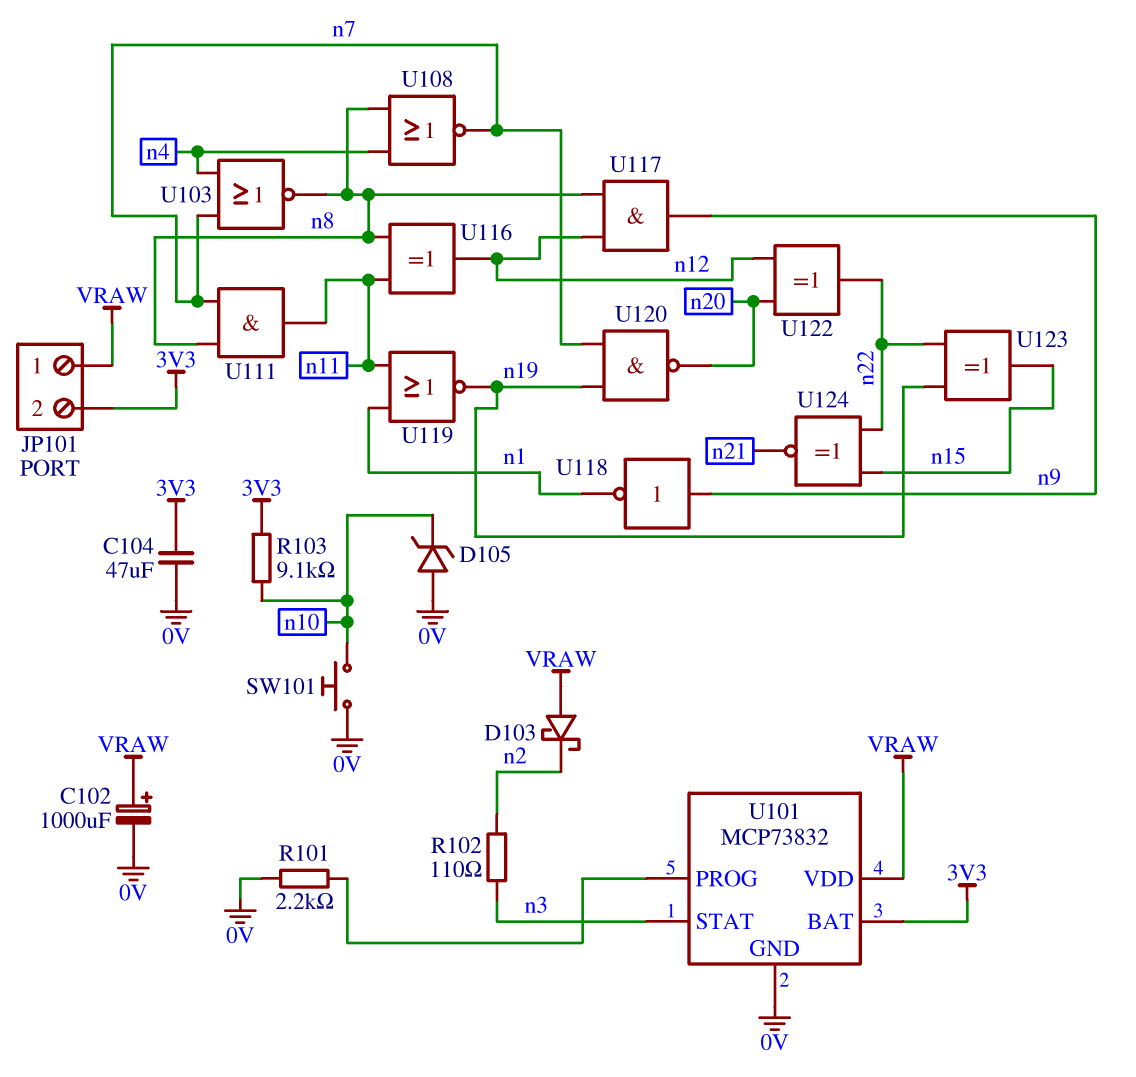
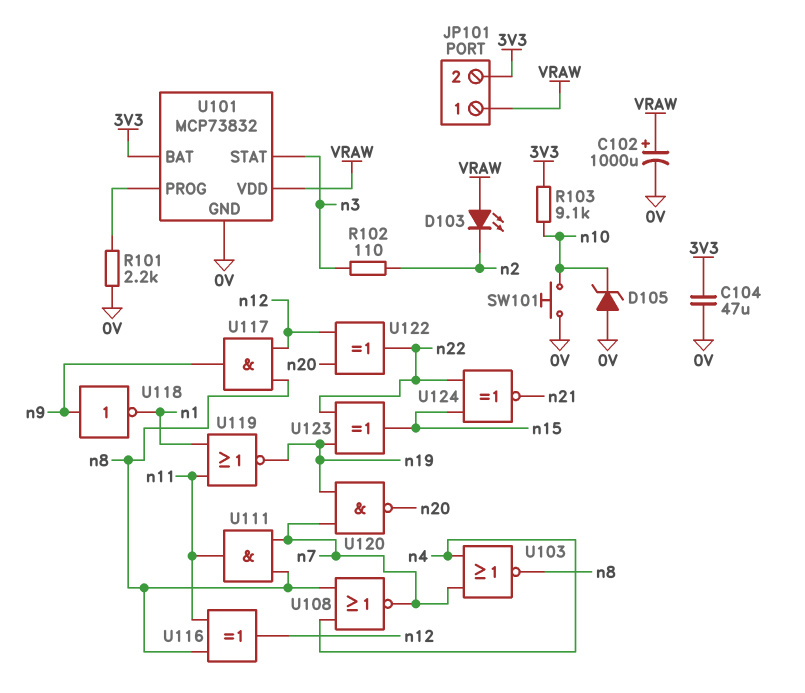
D103: schottky (A VRAW, K n2) -> LED (A VRAW, K n2)

